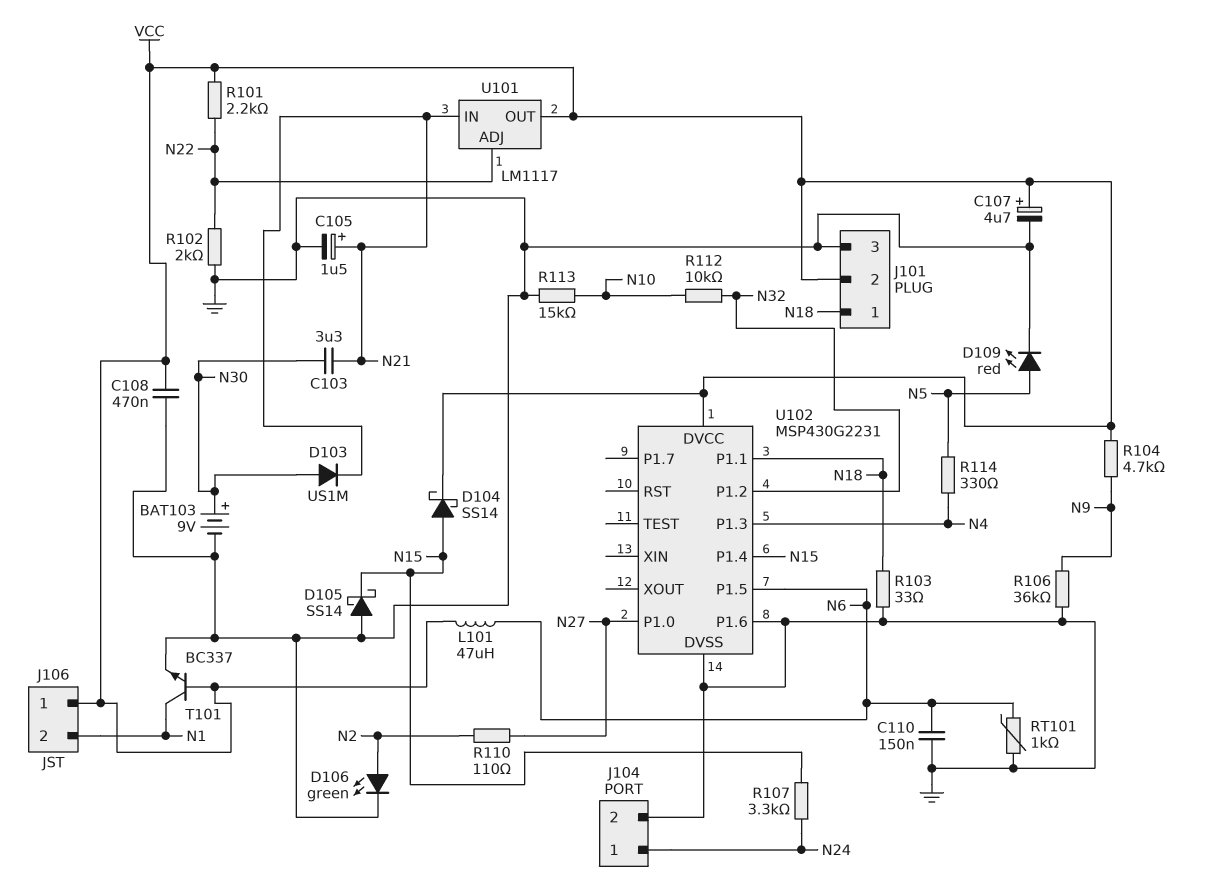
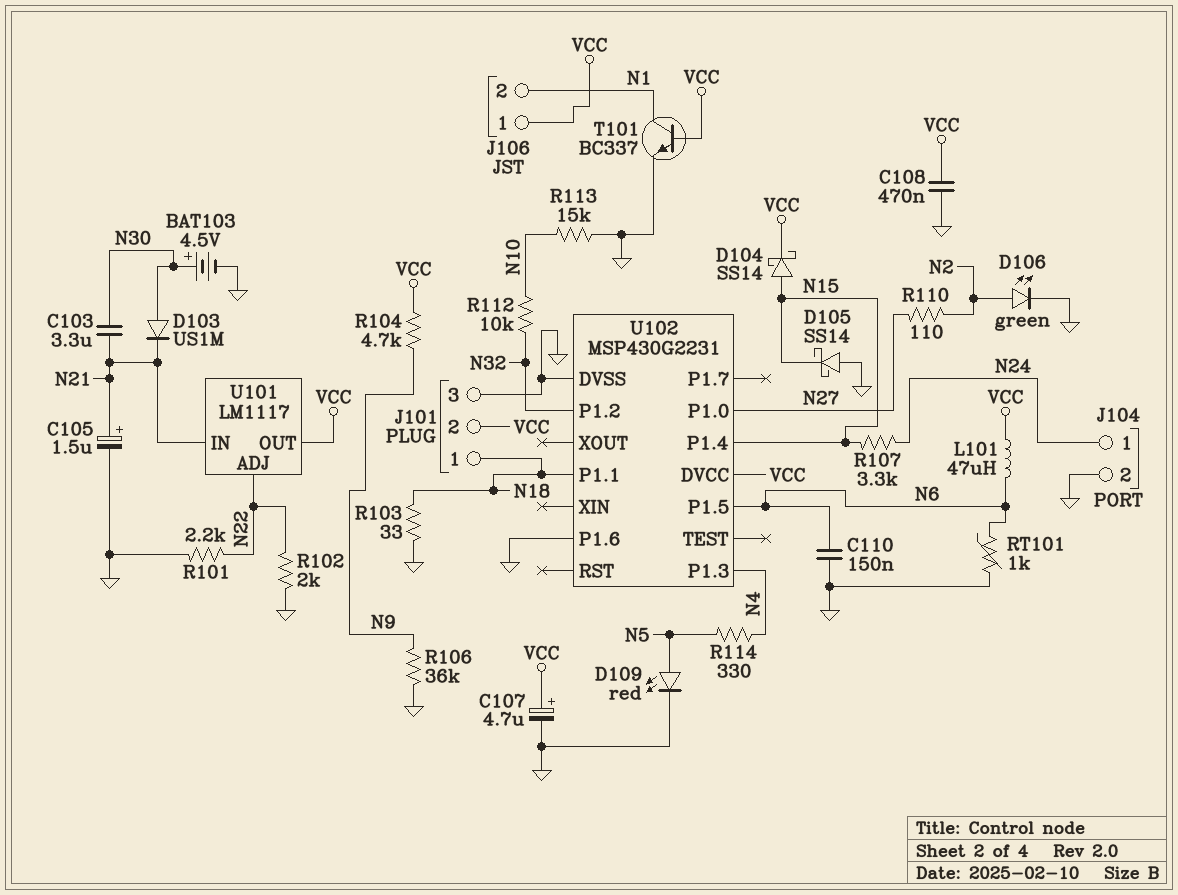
BAT103: 9V (plus N30, minus GND) -> 4.5V (plus N30, minus GND)
R101: 2.2k (N22, VCC) -> 2.2k (GND, N22)

